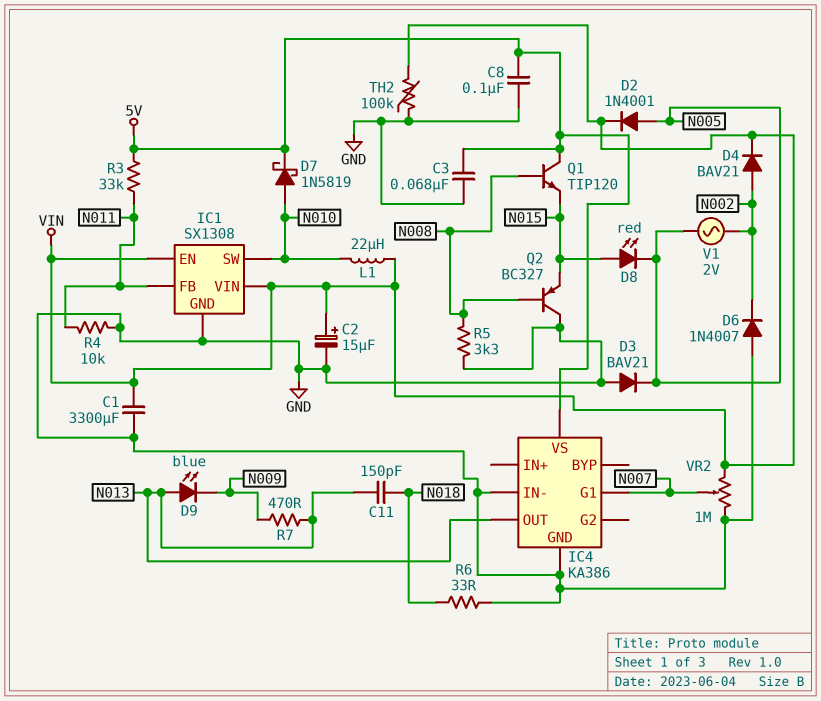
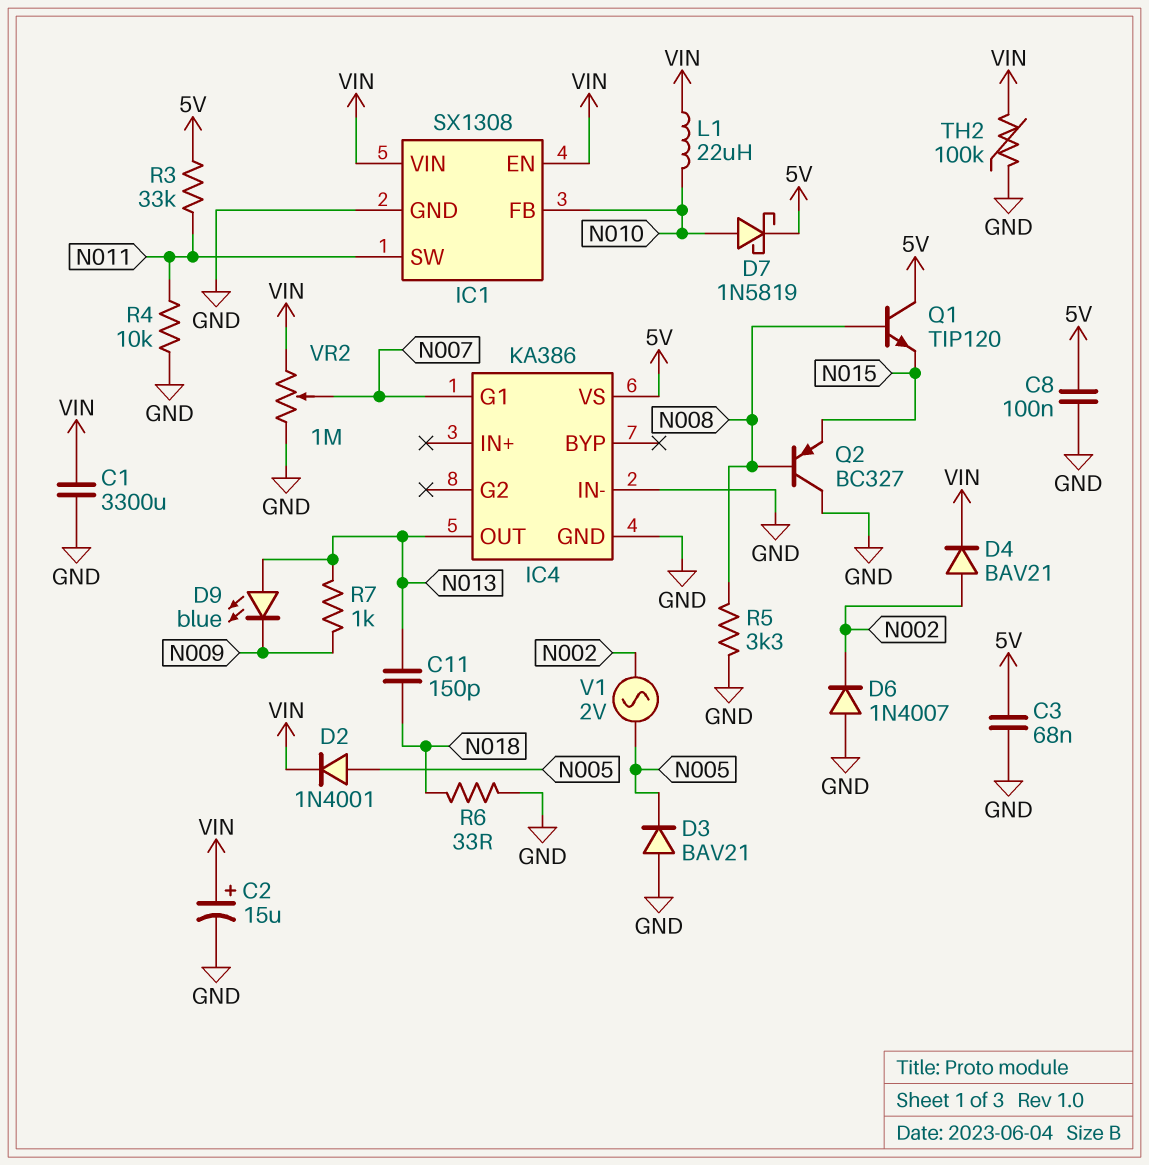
D8: LED red (A N015, K N005) -> none
IC1 pin FB: N011 -> N010
IC1 pin SW: N010 -> N011
R7: 470 (N009, N013) -> 1k (N009, N013)

